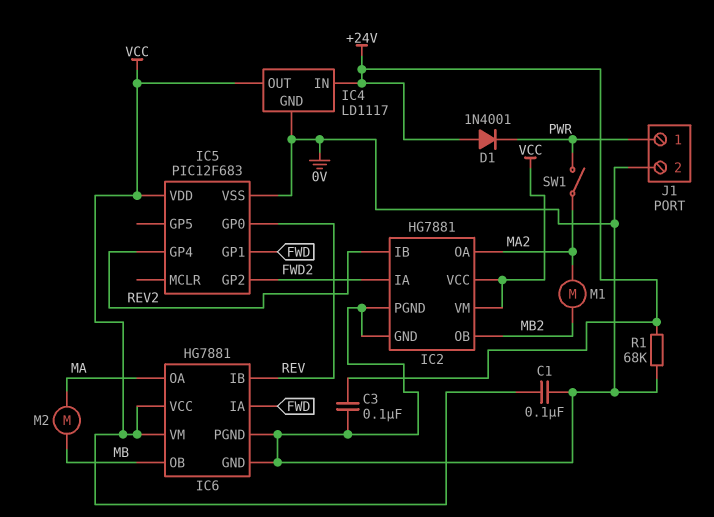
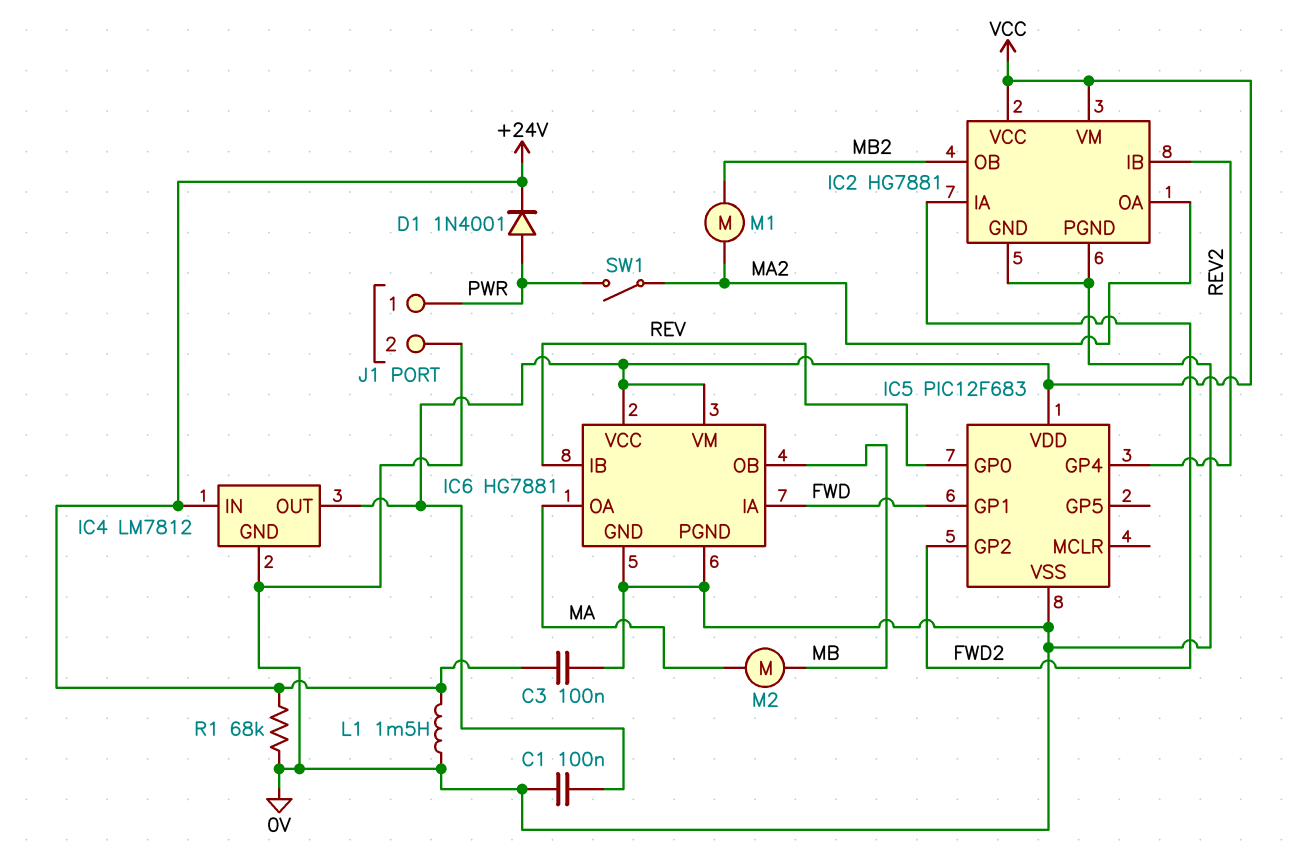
D1: diode 1N4001 (A +24V, K PWR) -> diode 1N4001 (A PWR, K +24V)
IC4: LD1117 -> LM7812
L1: none -> 1.5mH (+24V, 0V)

